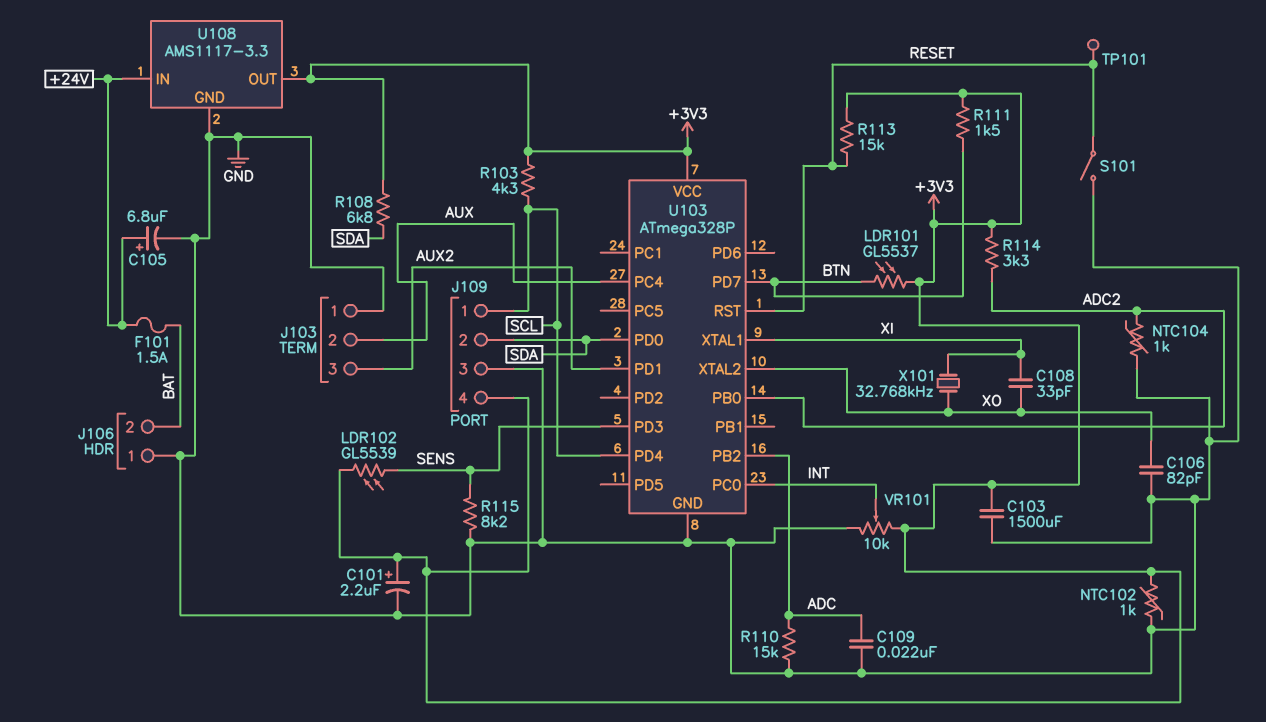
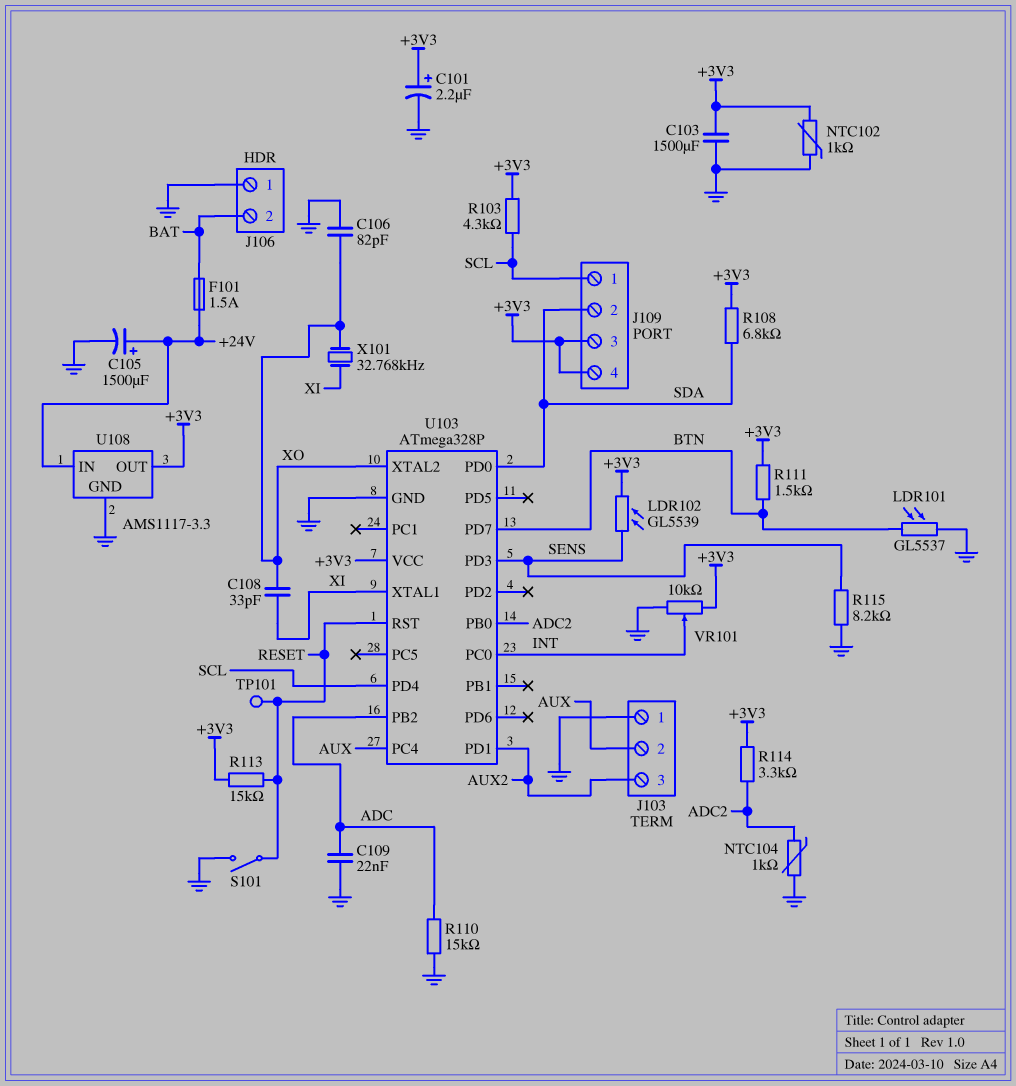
C105: 6.8uF (plus +24V, minus GND) -> 1500uF (plus +24V, minus GND)
J109 pin 3: GND -> +3V3
LDR101: GL5537 (+3V3, BTN) -> GL5537 (BTN, GND)

